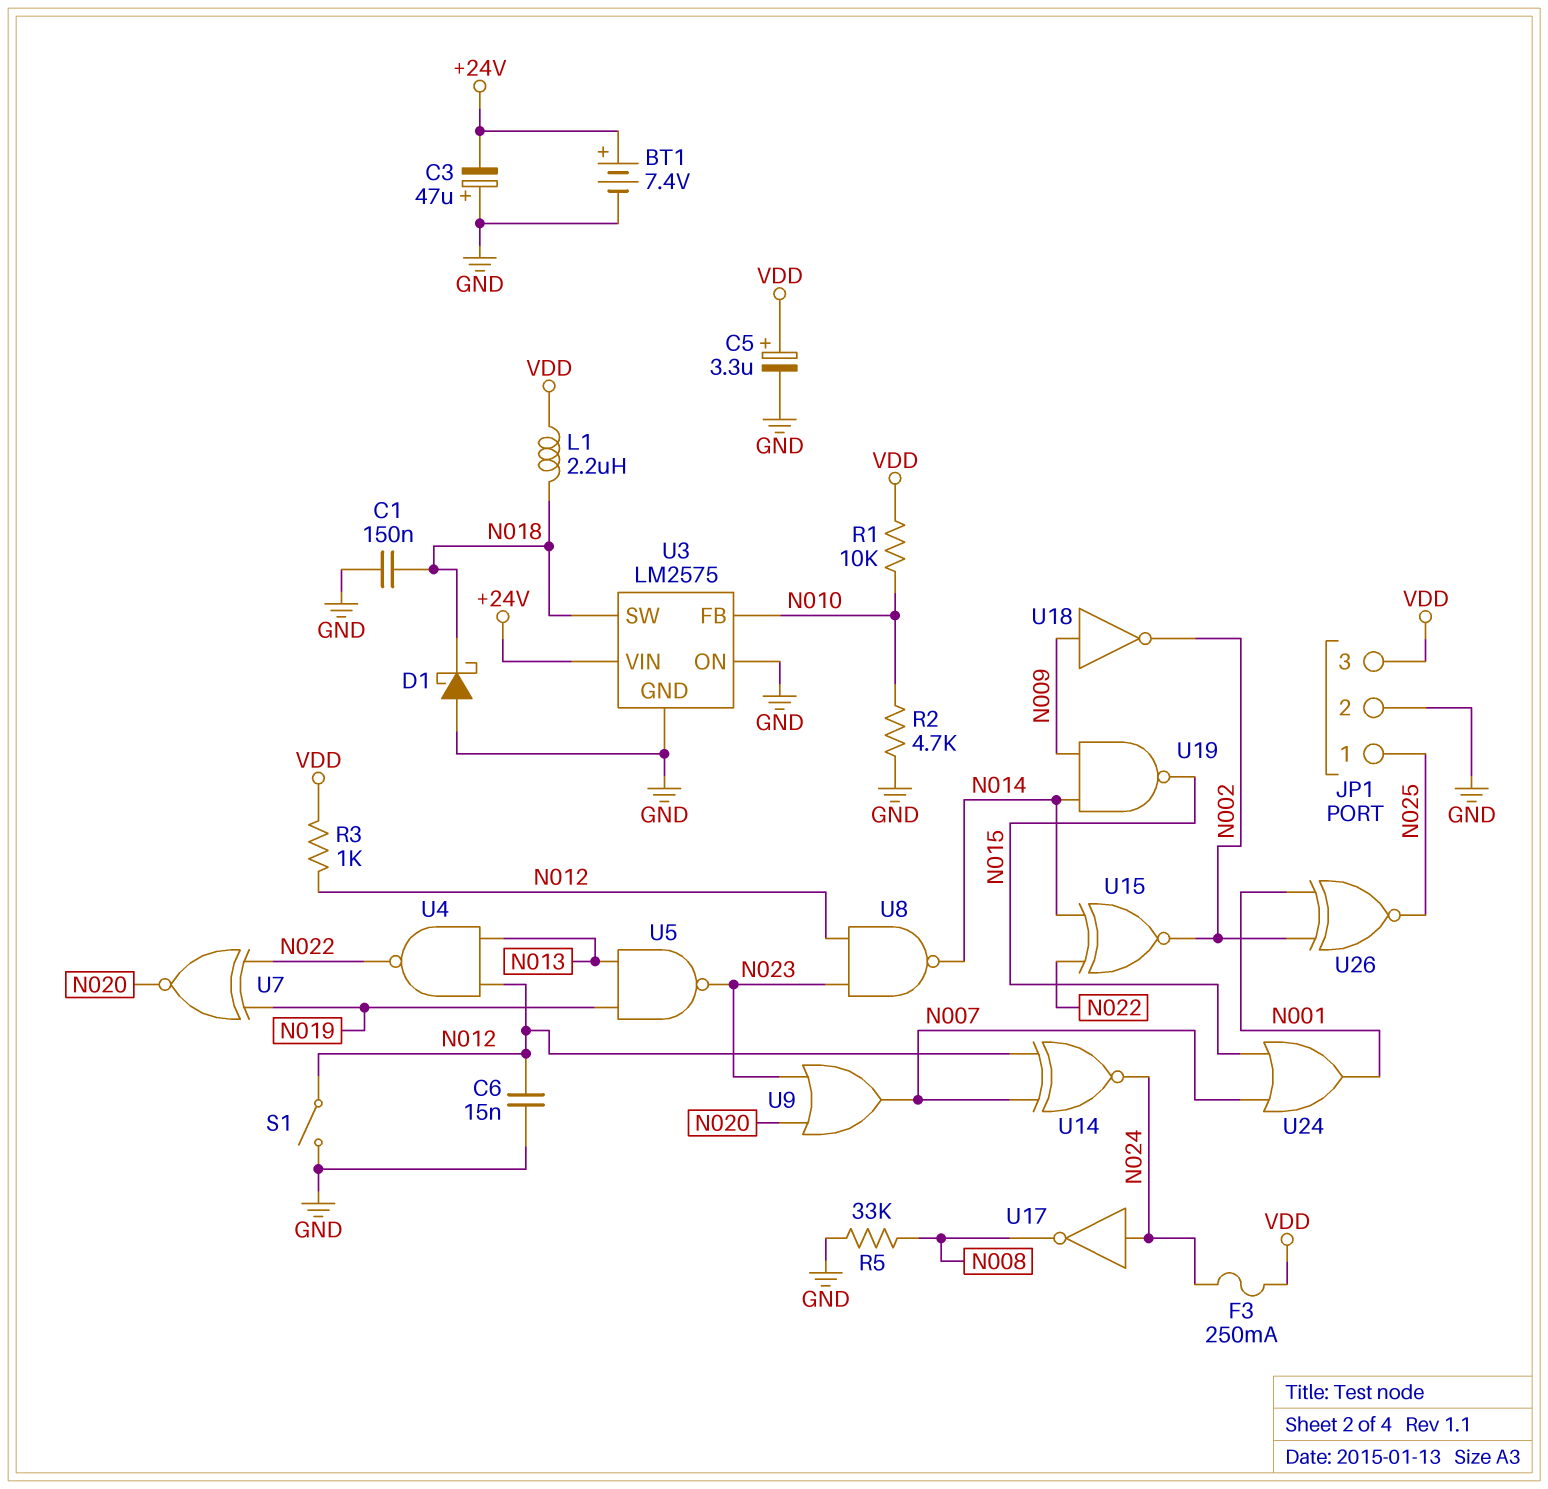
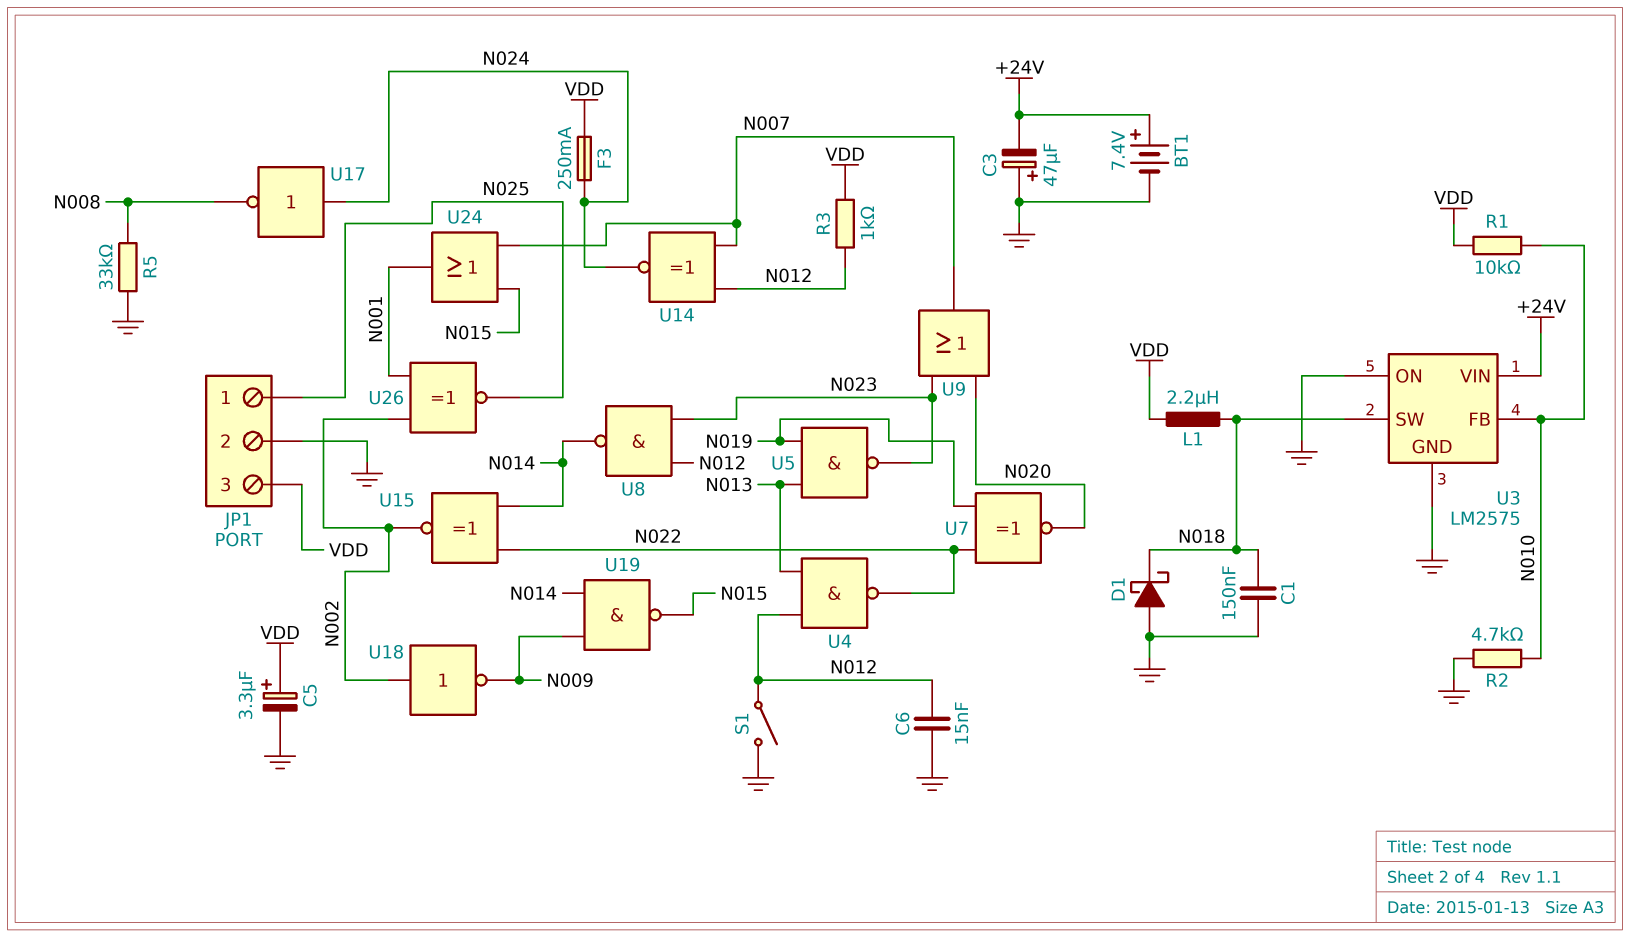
U18: NOT (in N009, out N002) -> NOT (in N002, out N009)

